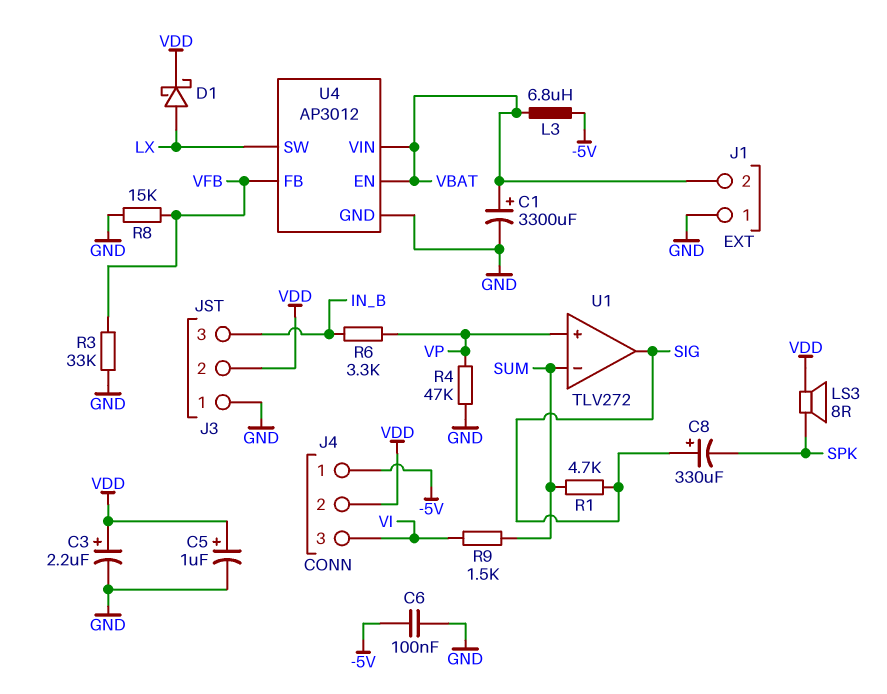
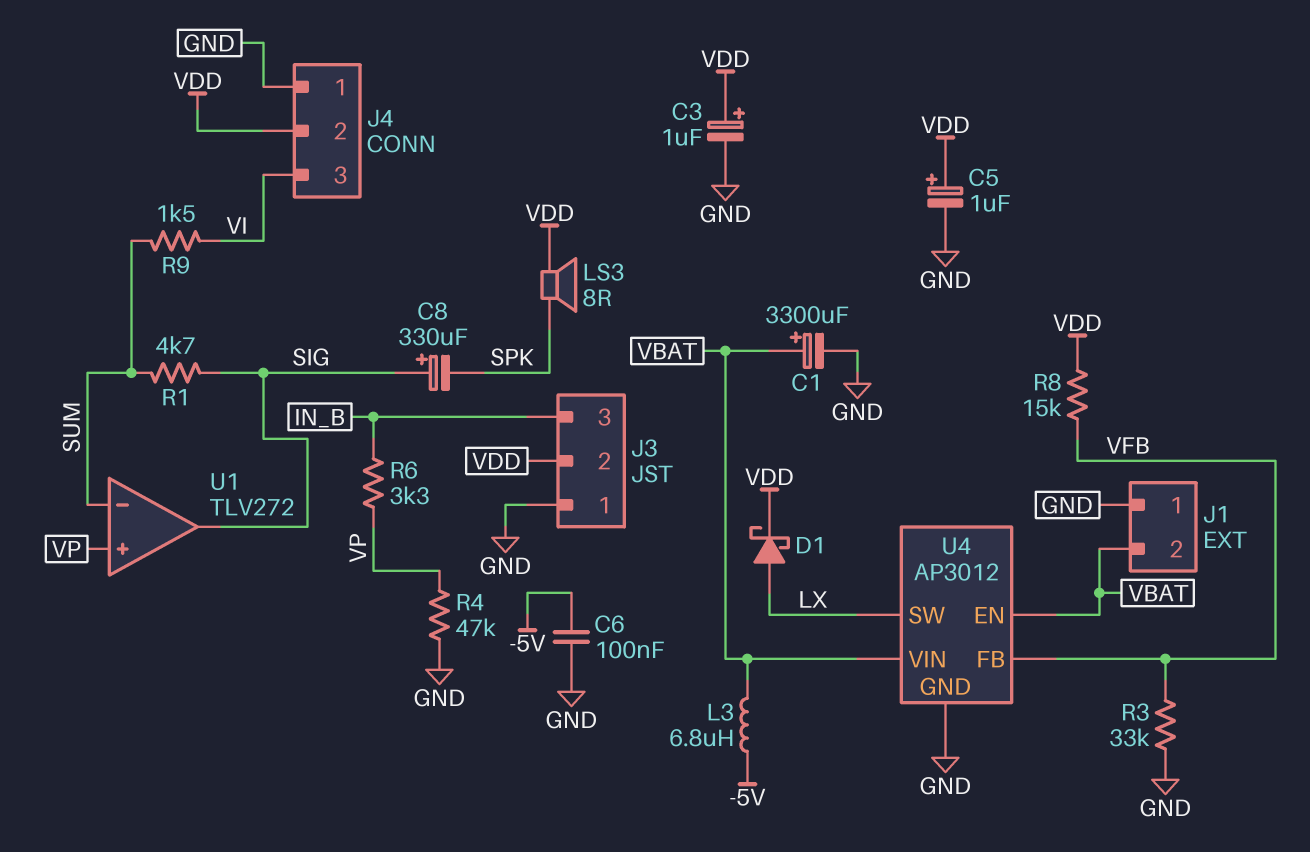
C3: 2.2uF (plus VDD, minus GND) -> 1uF (plus VDD, minus GND)
J4 pin 1: -5V -> GND
R8: 15k (GND, VFB) -> 15k (VDD, VFB)

